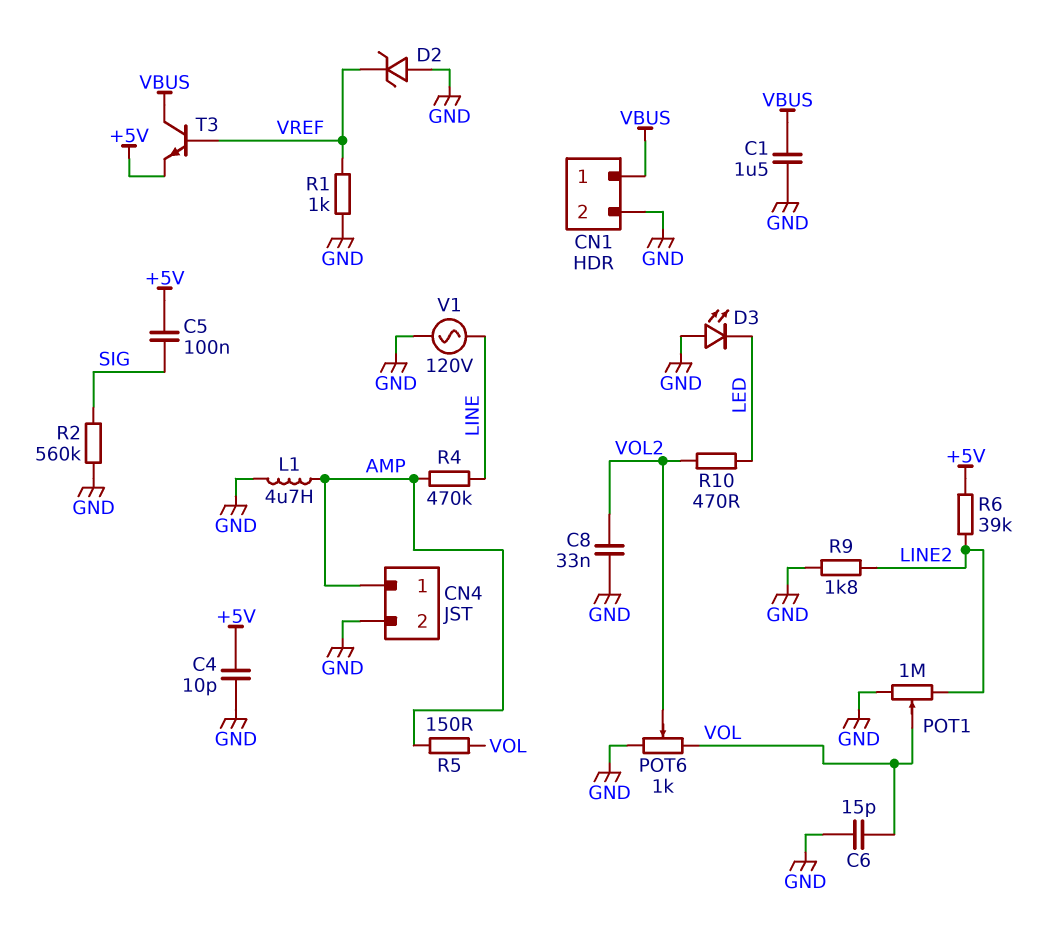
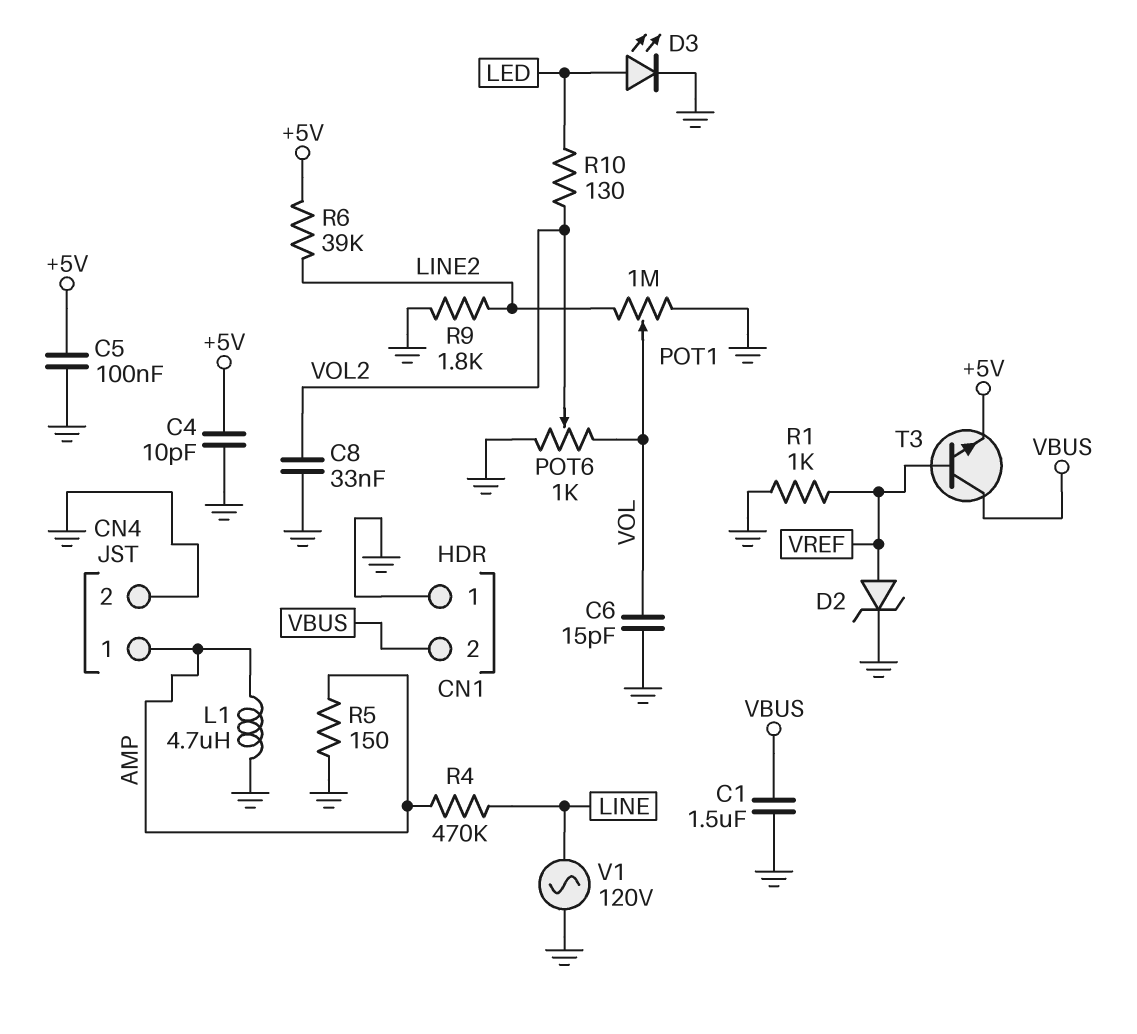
C5: 100nF (+5V, SIG) -> 100nF (+5V, GND)
CN1 pin 1: VBUS -> GND
CN1 pin 2: GND -> VBUS
D2: zener (A GND, K VREF) -> zener (A VREF, K GND)
D3: LED (A GND, K LED) -> LED (A LED, K GND)
R2: 560k (GND, SIG) -> none
R5: 150 (AMP, VOL) -> 150 (AMP, GND)
R10: 470 (LED, VOL2) -> 130 (LED, VOL2)

